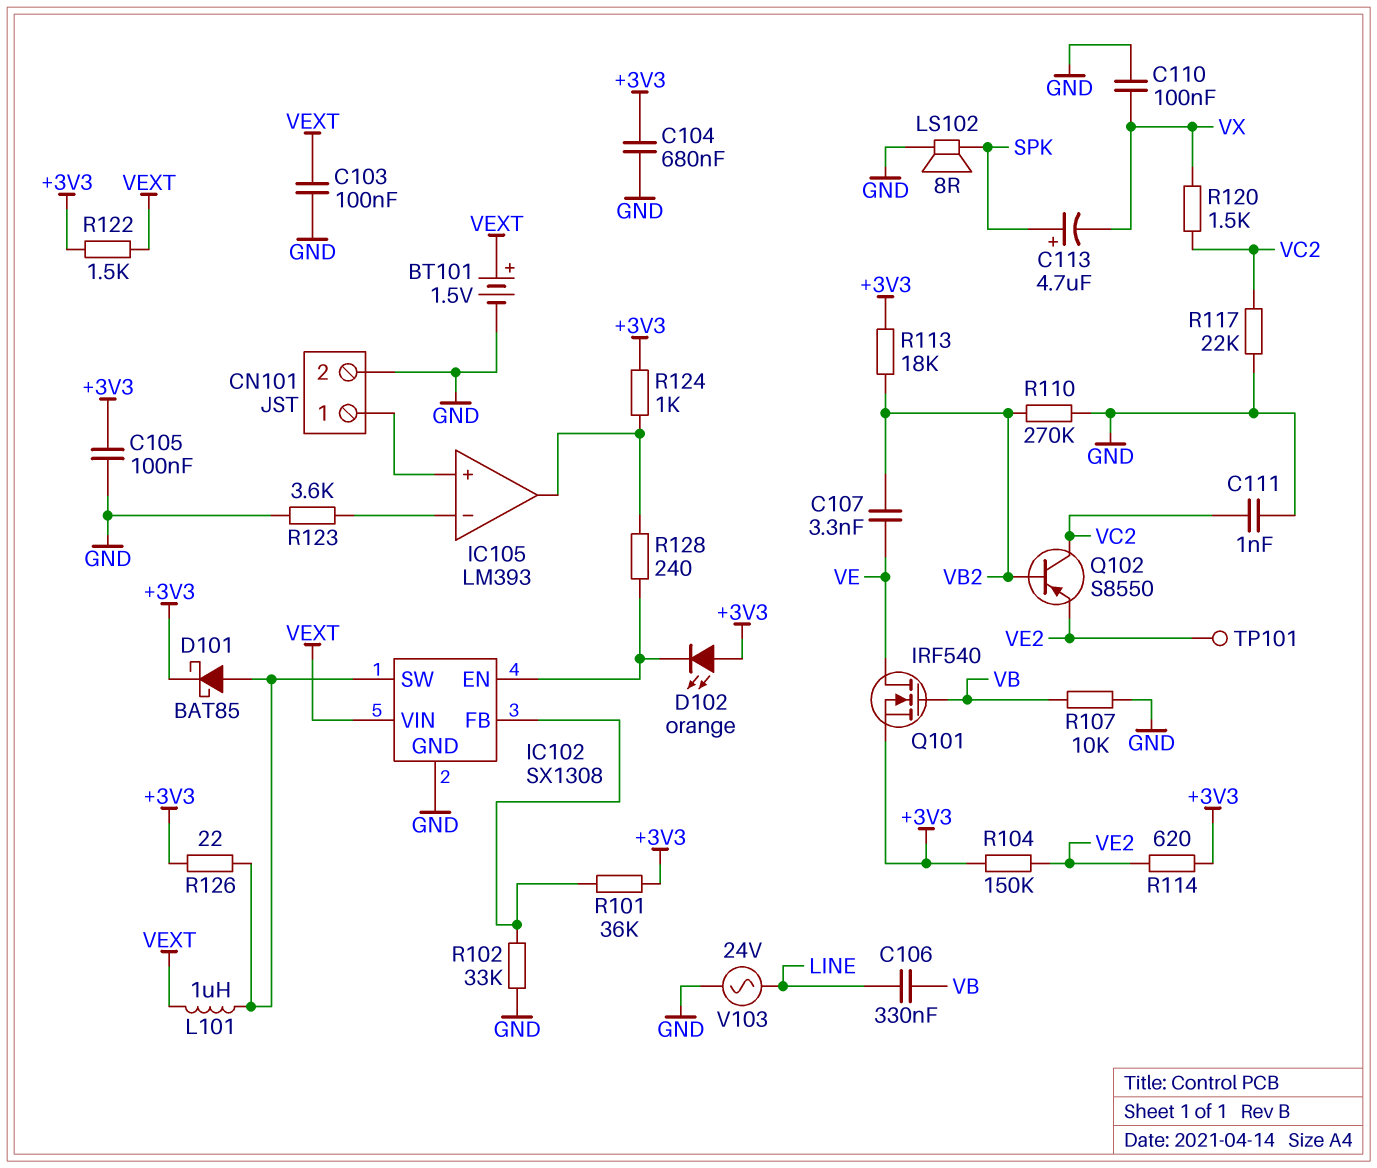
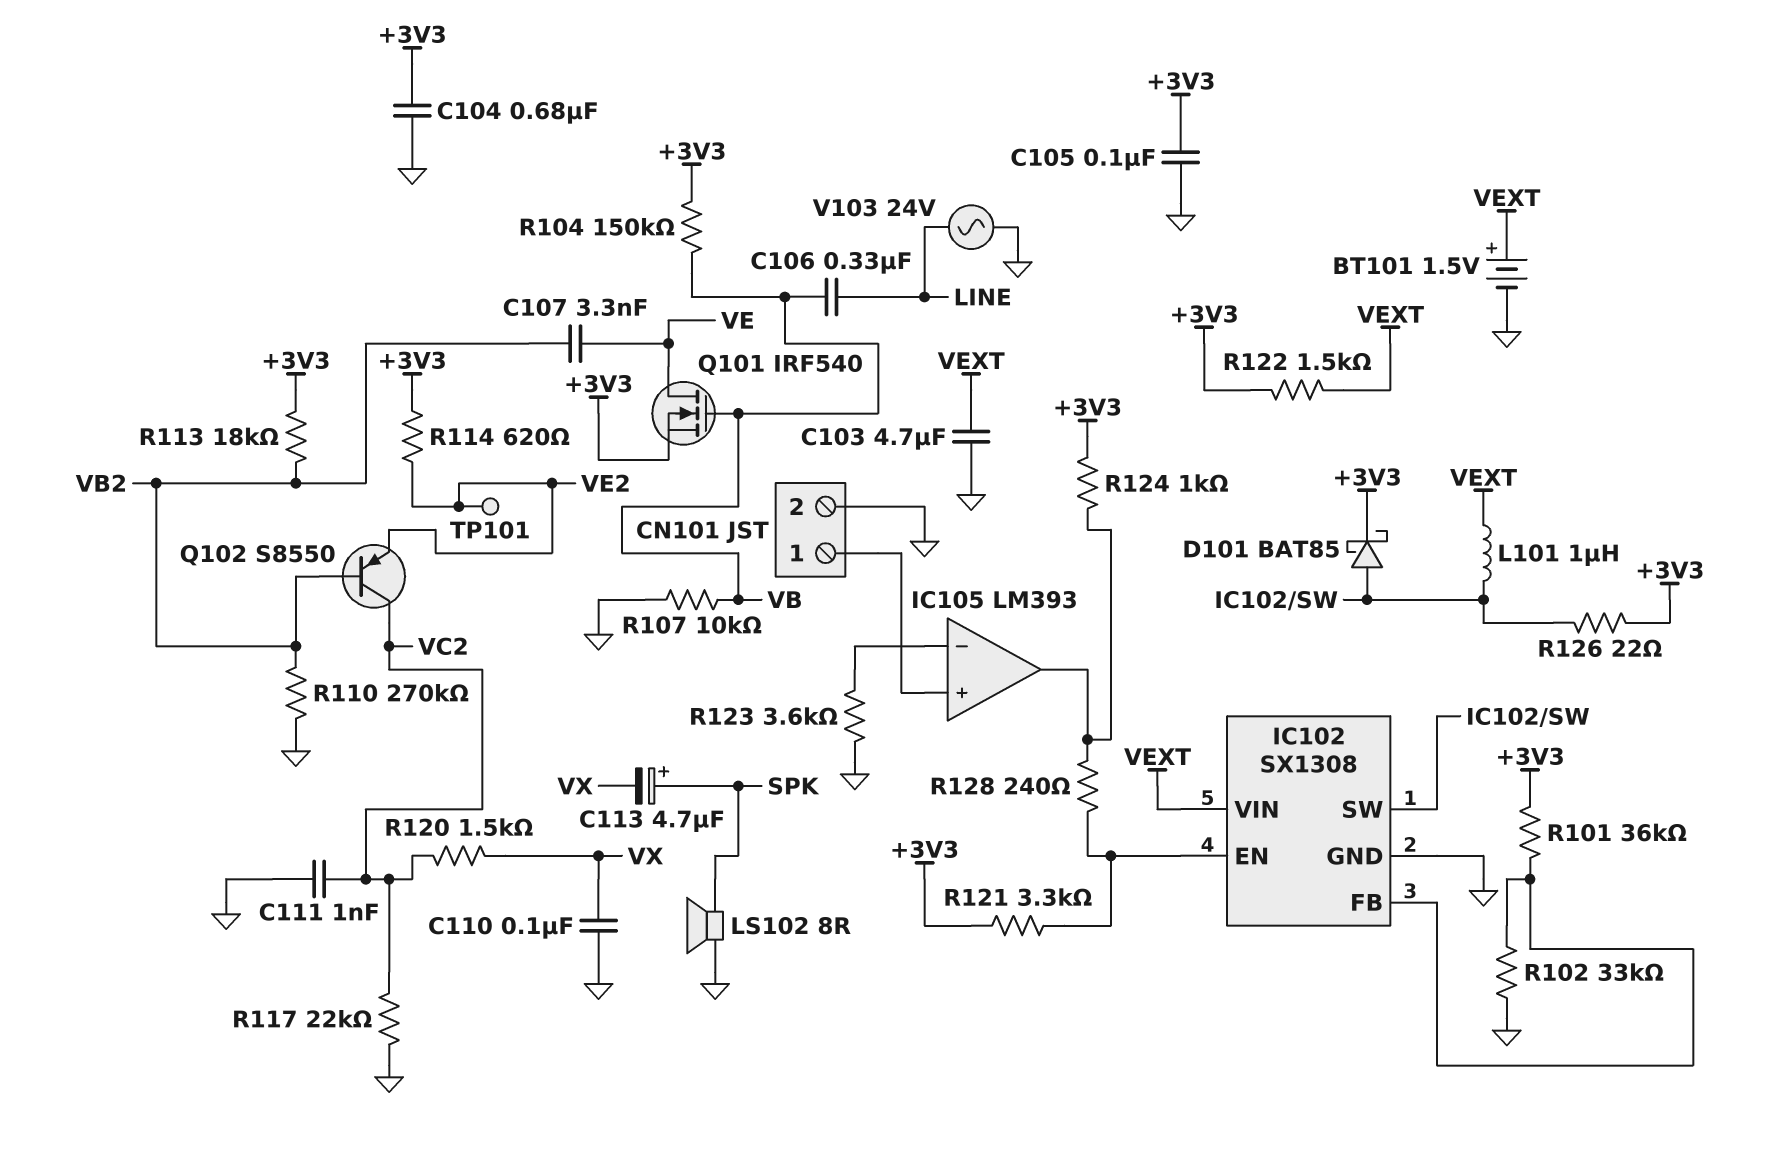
C103: 100nF (GND, VEXT) -> 4.7uF (GND, VEXT)
D102: LED orange (A +3V3, K IC102/EN) -> none
R104: 150k (+3V3, VE2) -> 150k (+3V3, VB)
R121: none -> 3.3k (+3V3, IC102/EN)

